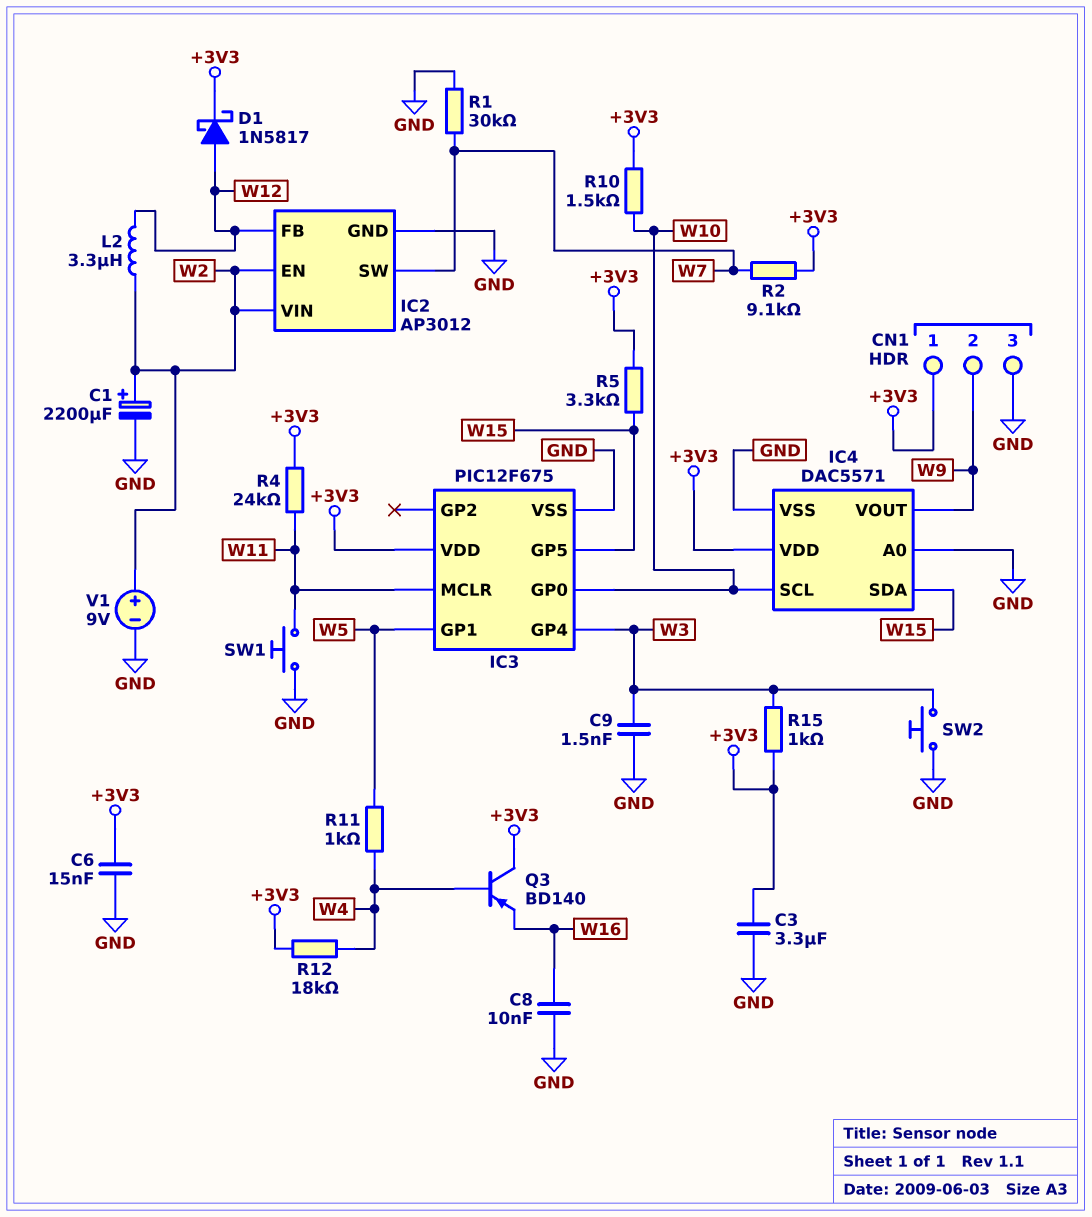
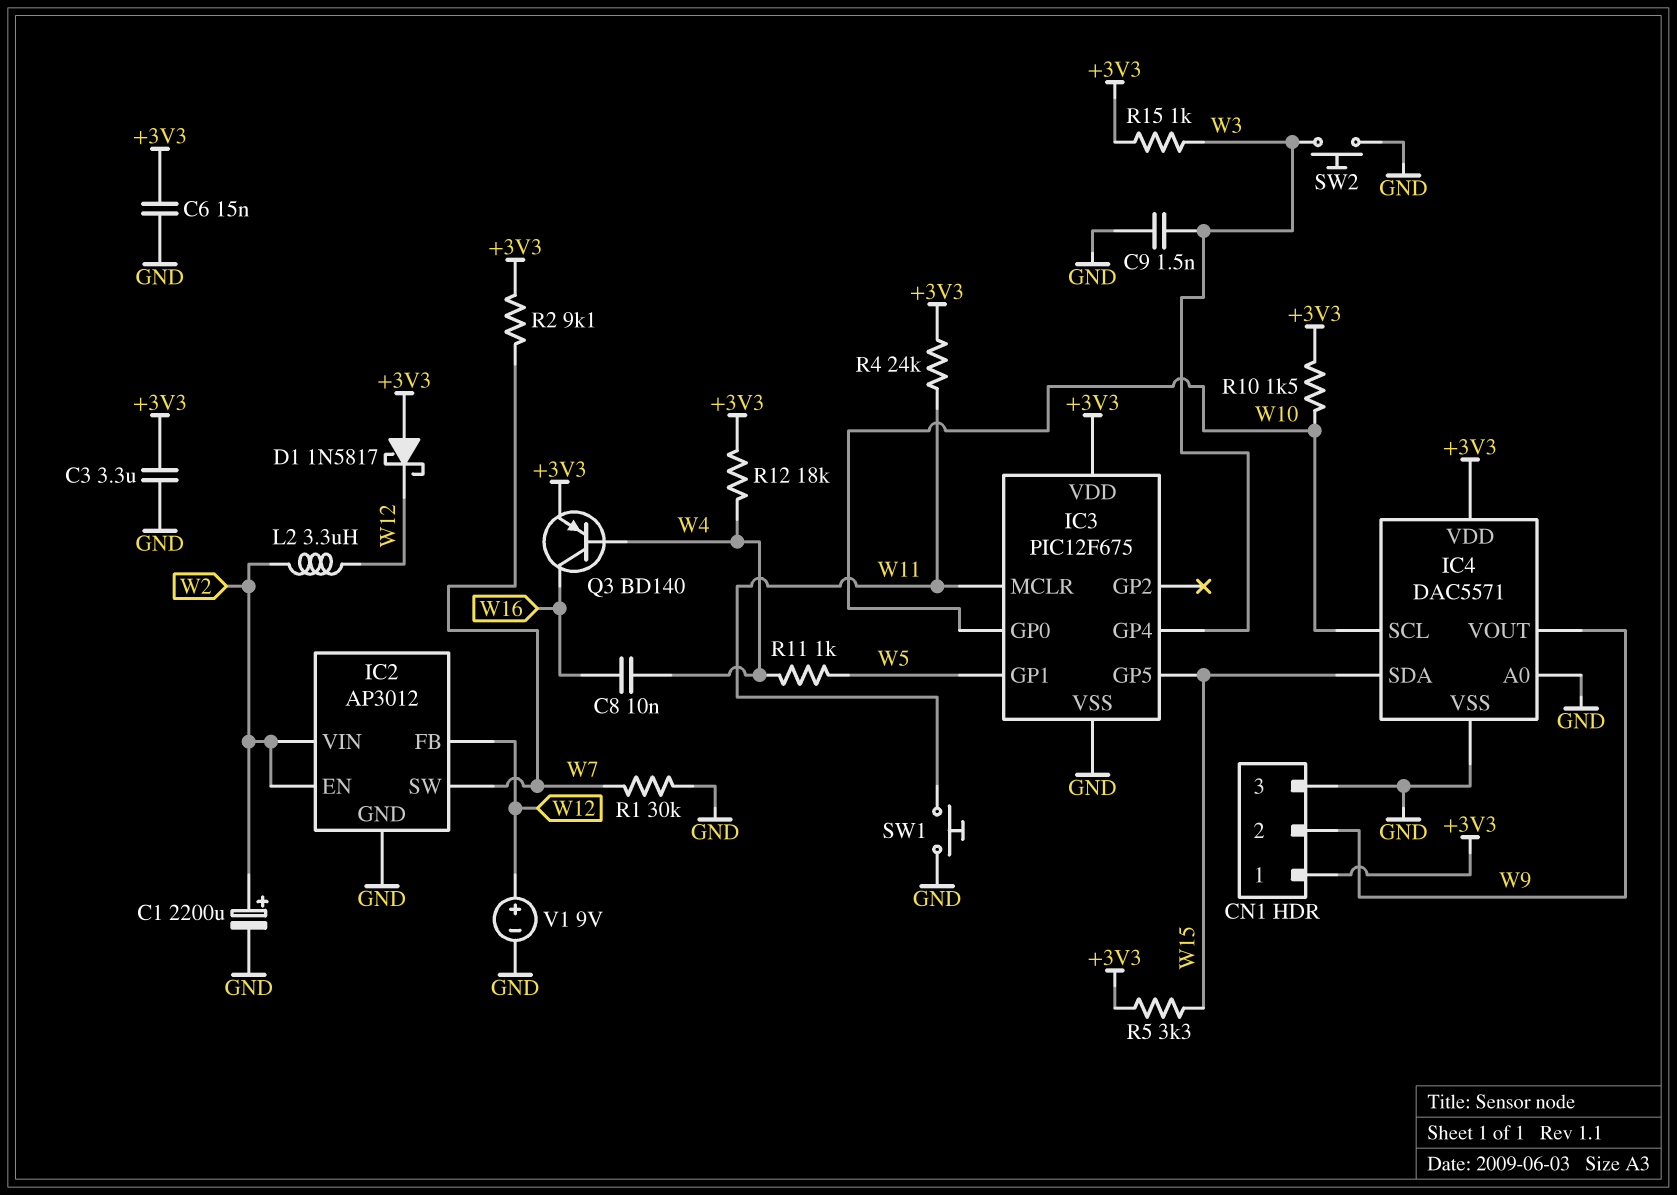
C8: 10nF (GND, W16) -> 10nF (W4, W16)
D1: schottky 1N5817 (A W12, K +3V3) -> schottky 1N5817 (A +3V3, K W12)
Q3: PNP BD140 (B W4, C +3V3, E W16) -> PNP BD140 (B W4, C W16, E +3V3)
V1: 9V (plus W2, minus GND) -> 9V (plus W12, minus GND)

